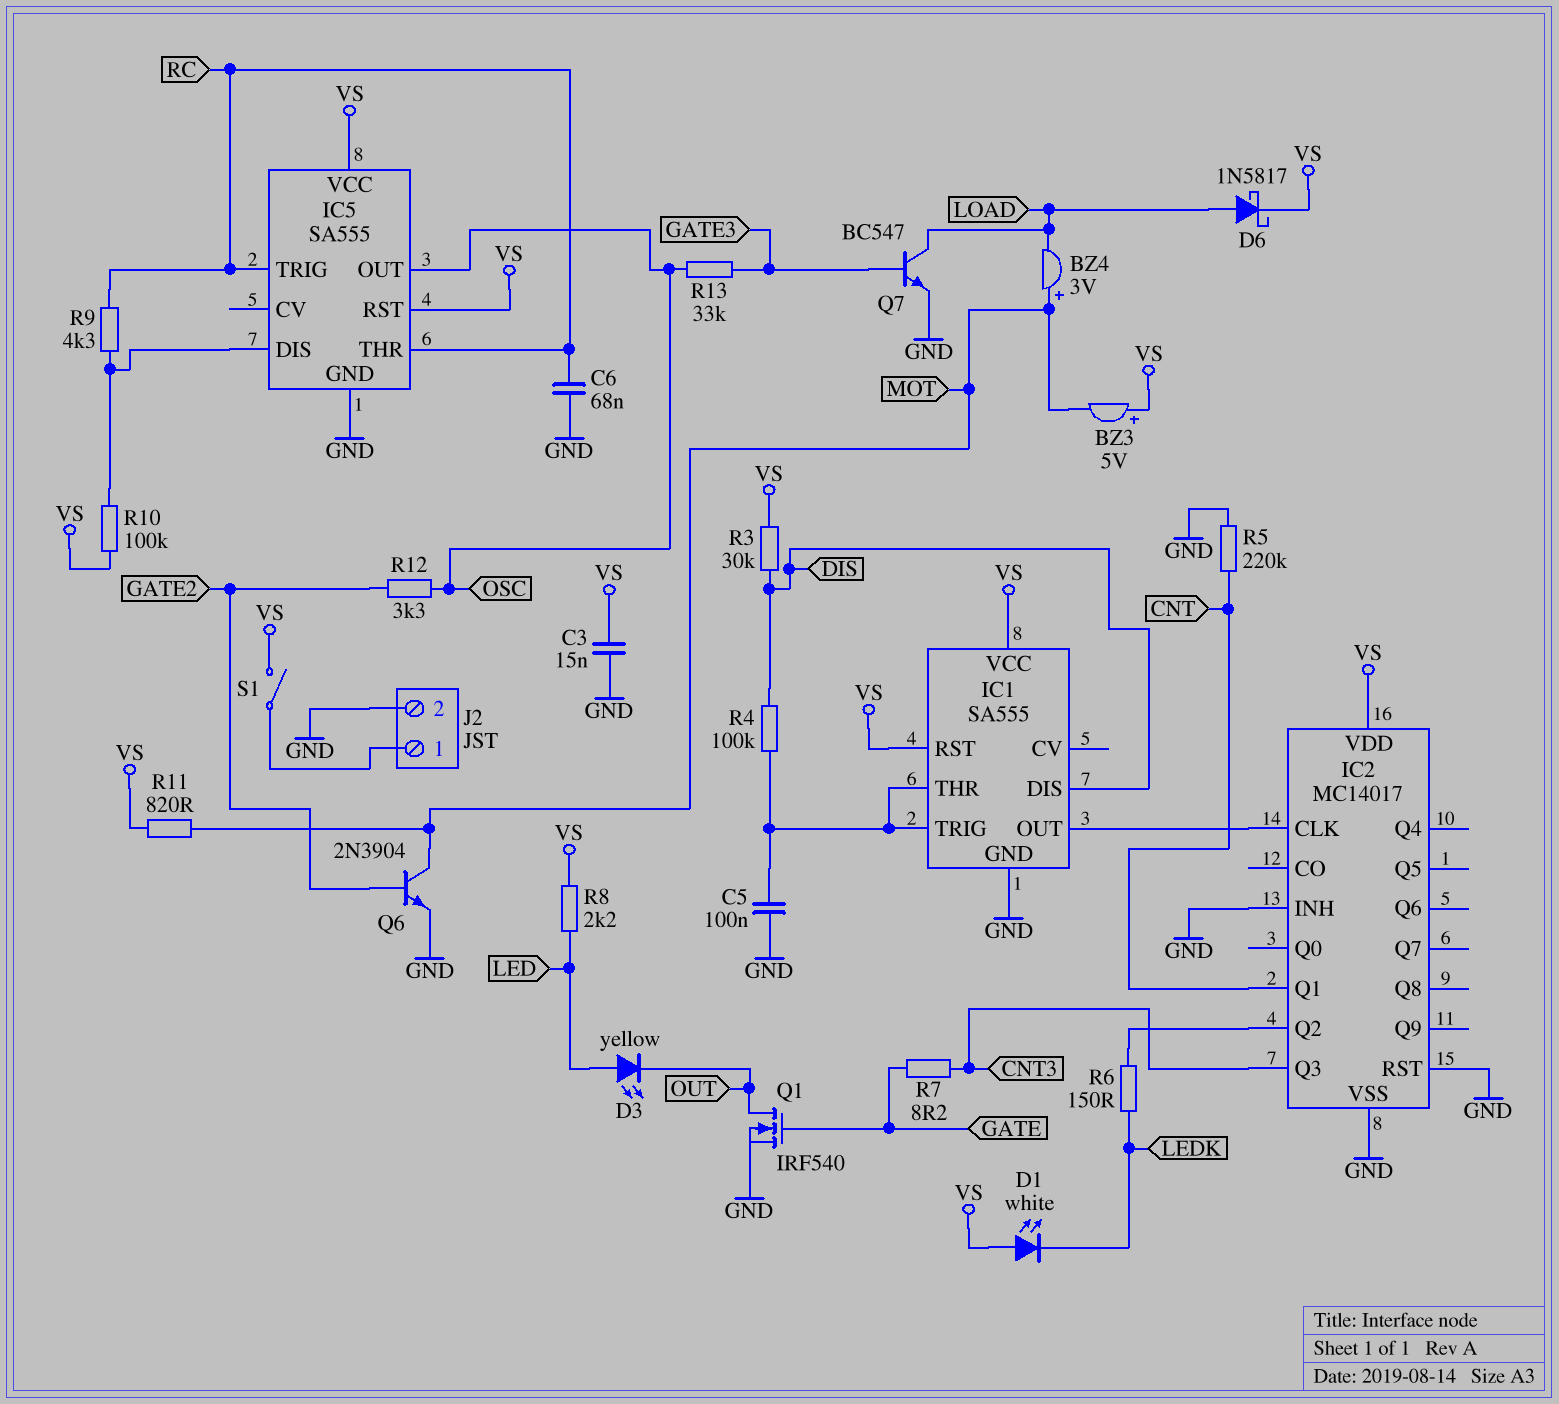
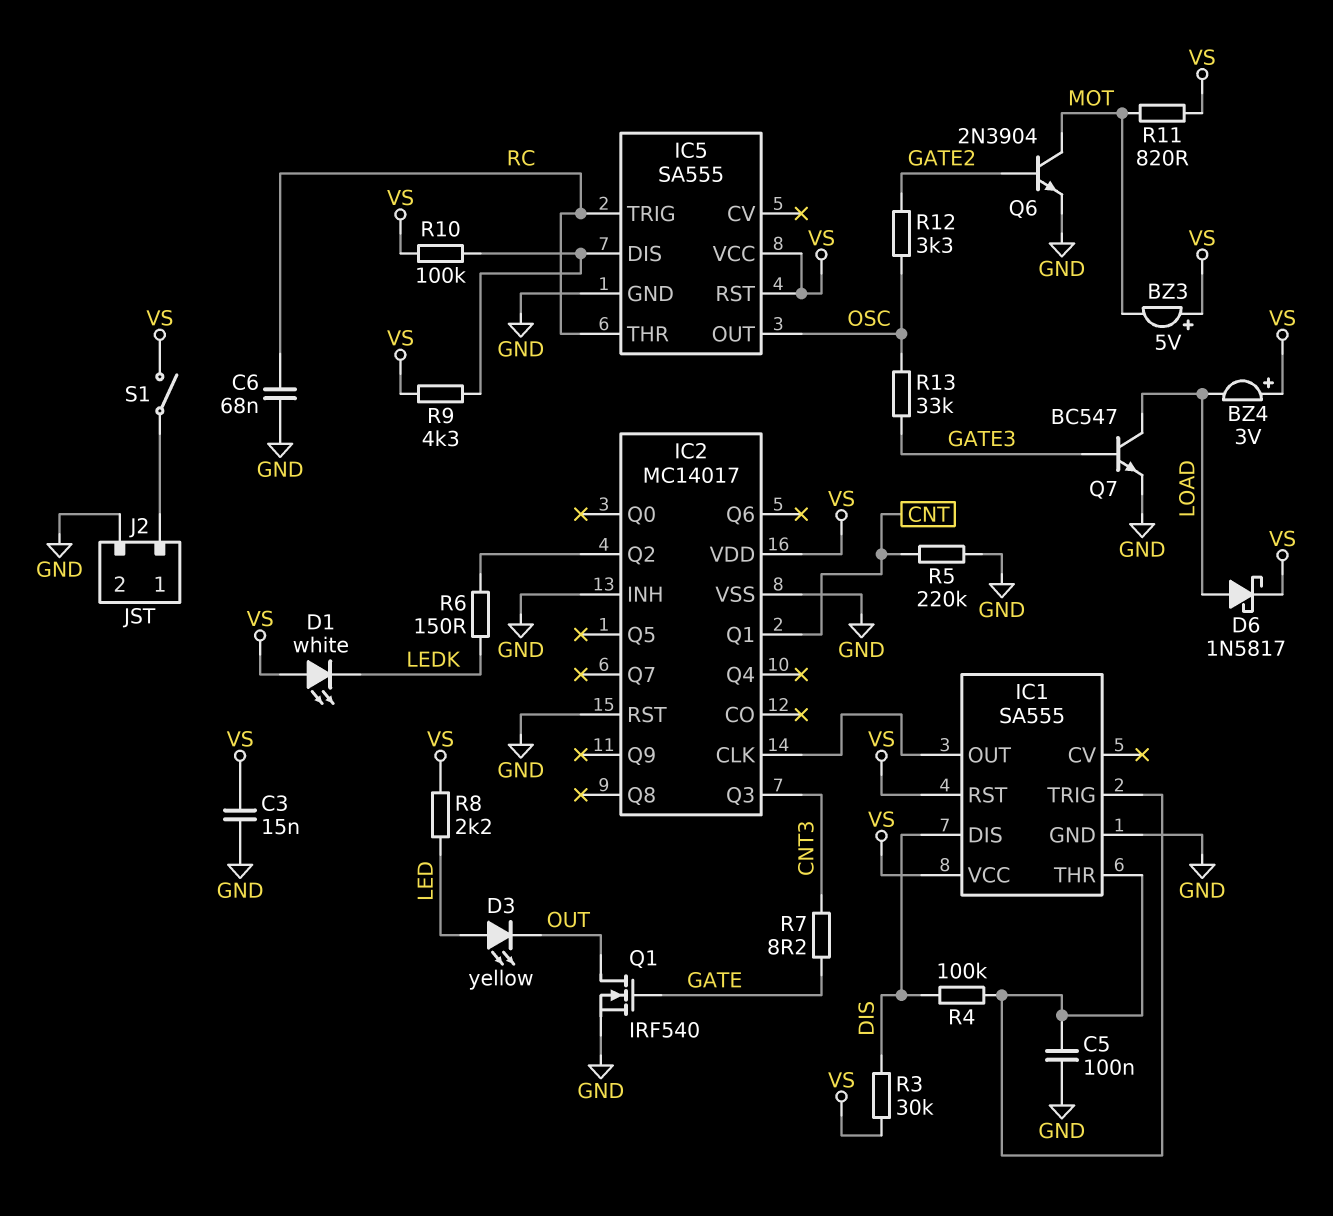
BZ4: buzzer 3V (plus MOT, minus LOAD) -> buzzer 3V (plus VS, minus LOAD)
R9: 4.3k (IC5/DIS, RC) -> 4.3k (IC5/DIS, VS)

